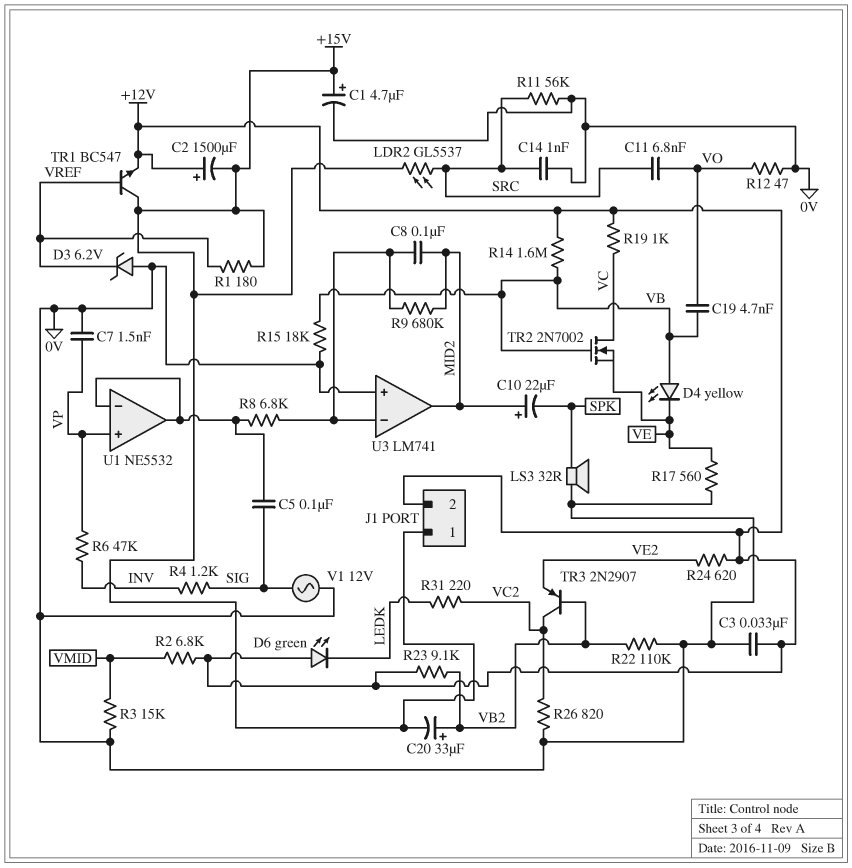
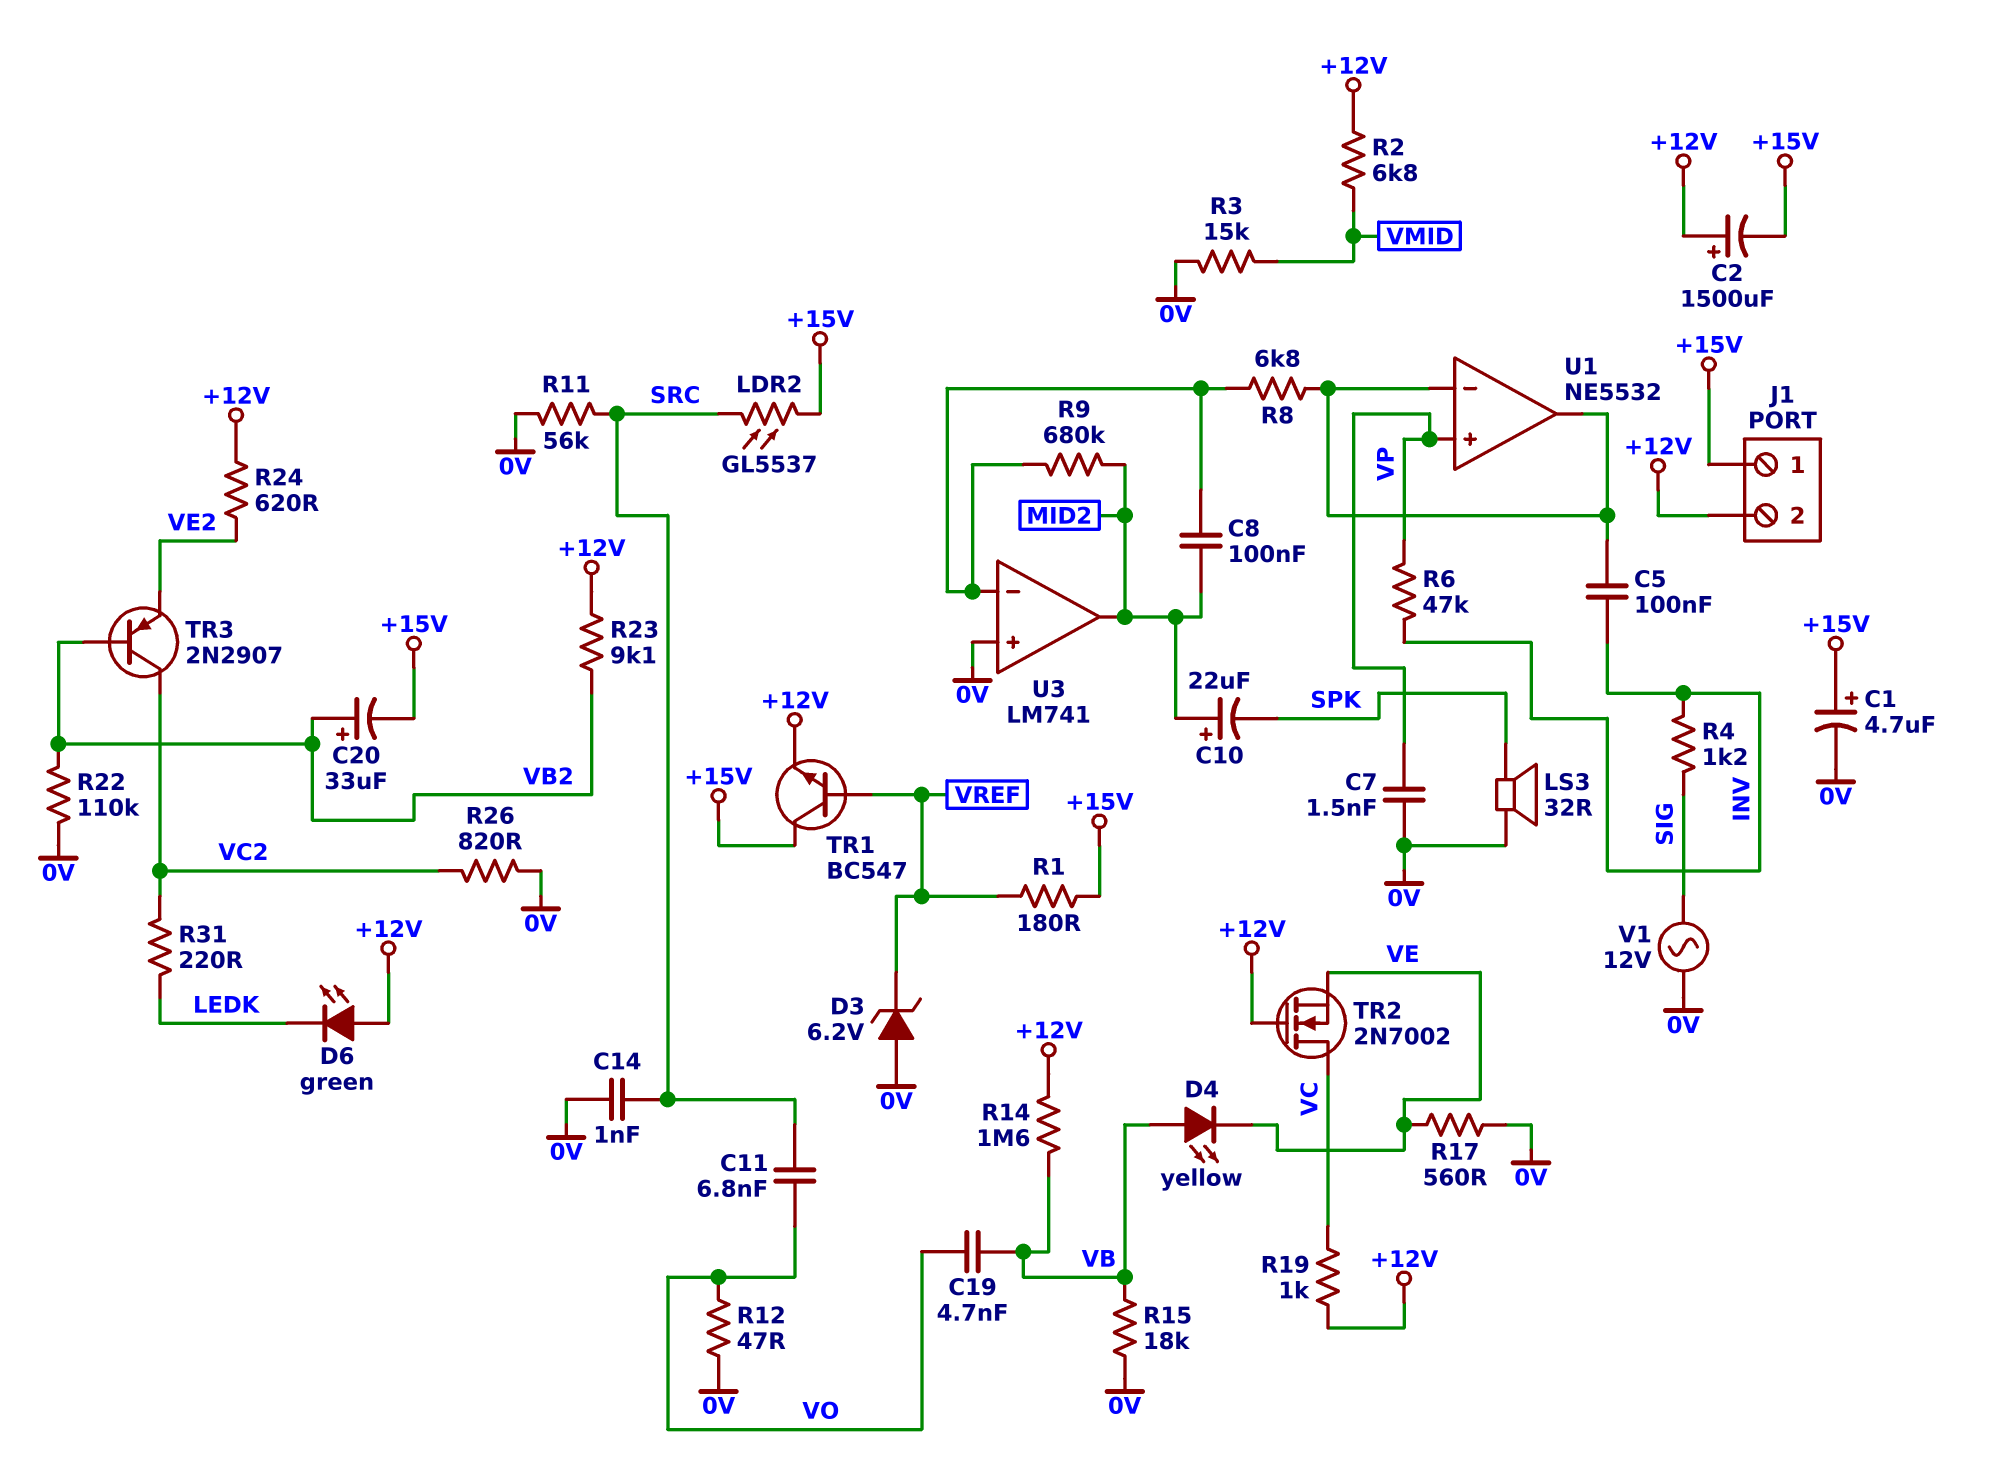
C3: 33nF (+12V, 0V) -> none
C5: 100nF (SIG, U1/in-) -> 100nF (INV, U1/in-)
TR2: NMOS 2N7002 (G VB, D VC, S VE) -> NMOS 2N7002 (G +12V, D VC, S VE)

